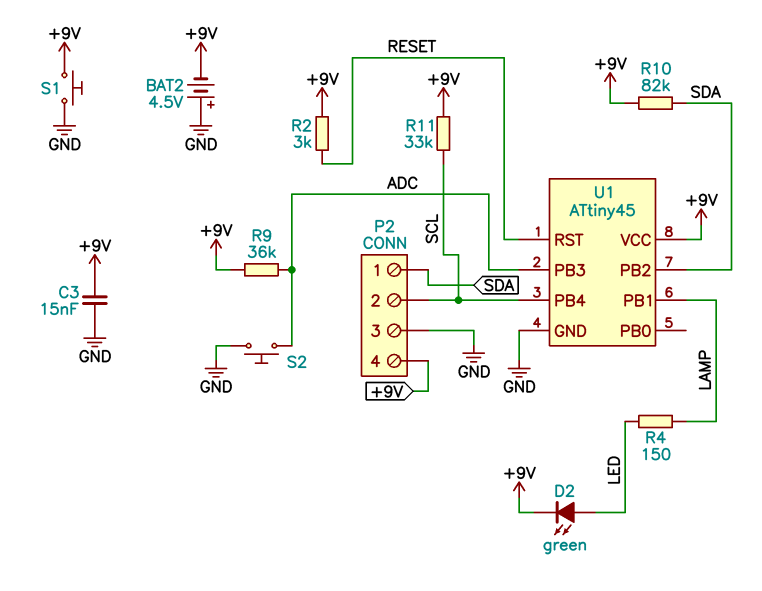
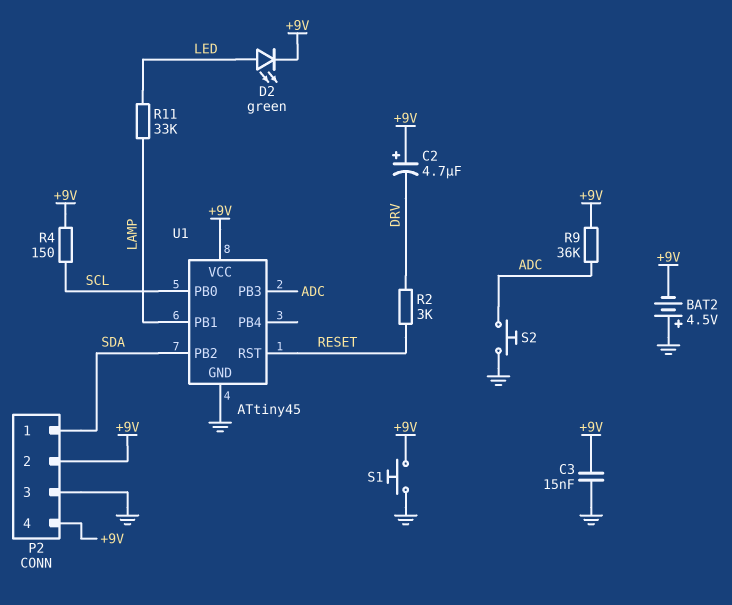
C2: none -> 4.7uF (plus +9V, minus DRV)
P2 pin 2: SCL -> +9V
R2: 3k (+9V, RESET) -> 3k (DRV, RESET)
R4: 150 (LAMP, LED) -> 150 (+9V, SCL)
R10: 82k (+9V, SDA) -> none
R11: 33k (+9V, SCL) -> 33k (LAMP, LED)
U1 pin PB0: none -> SCL
U1 pin PB4: SCL -> none

